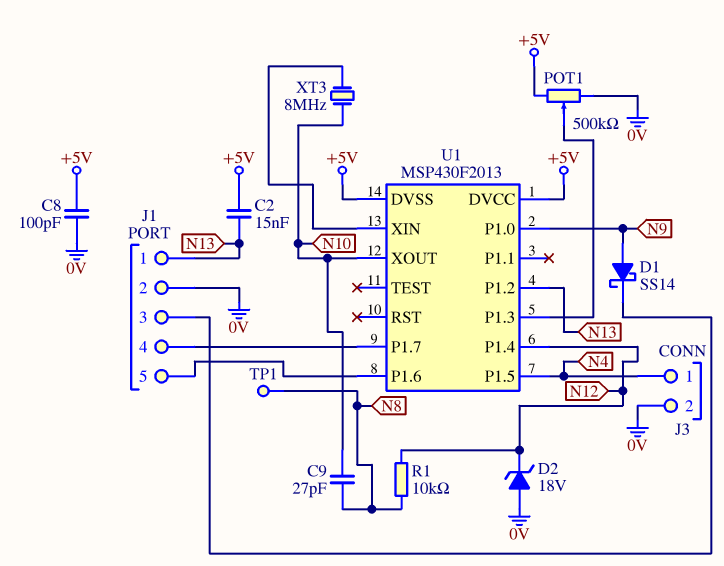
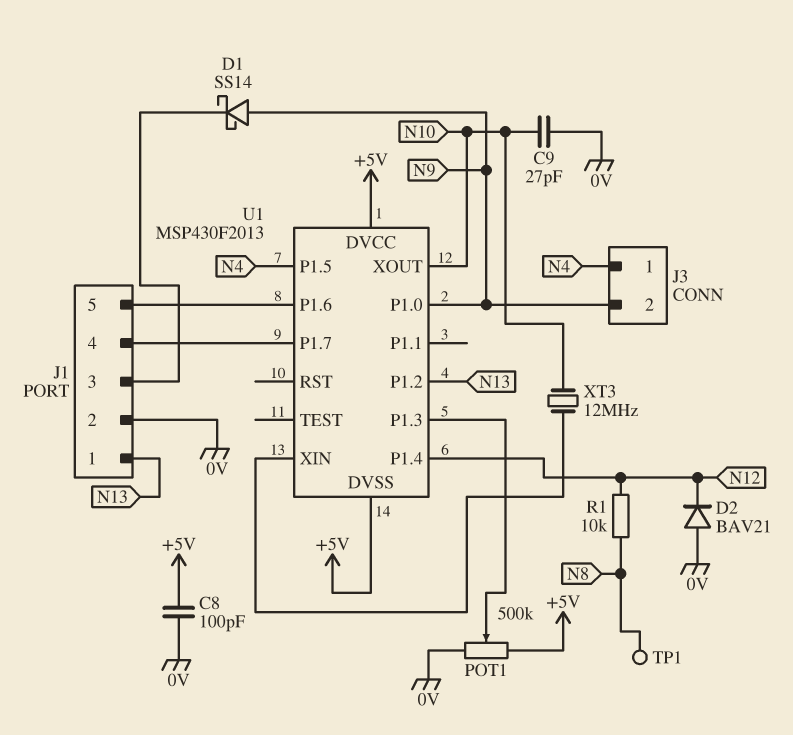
C2: 15nF (+5V, N13) -> none
C9: 27pF (N8, N10) -> 27pF (0V, N10)
D2: zener 18V (A 0V, K N12) -> diode BAV21 (A 0V, K N12)
J3 pin 2: 0V -> N9
XT3: 8MHz (N10, U1/XIN) -> 12MHz (N10, U1/XIN)

